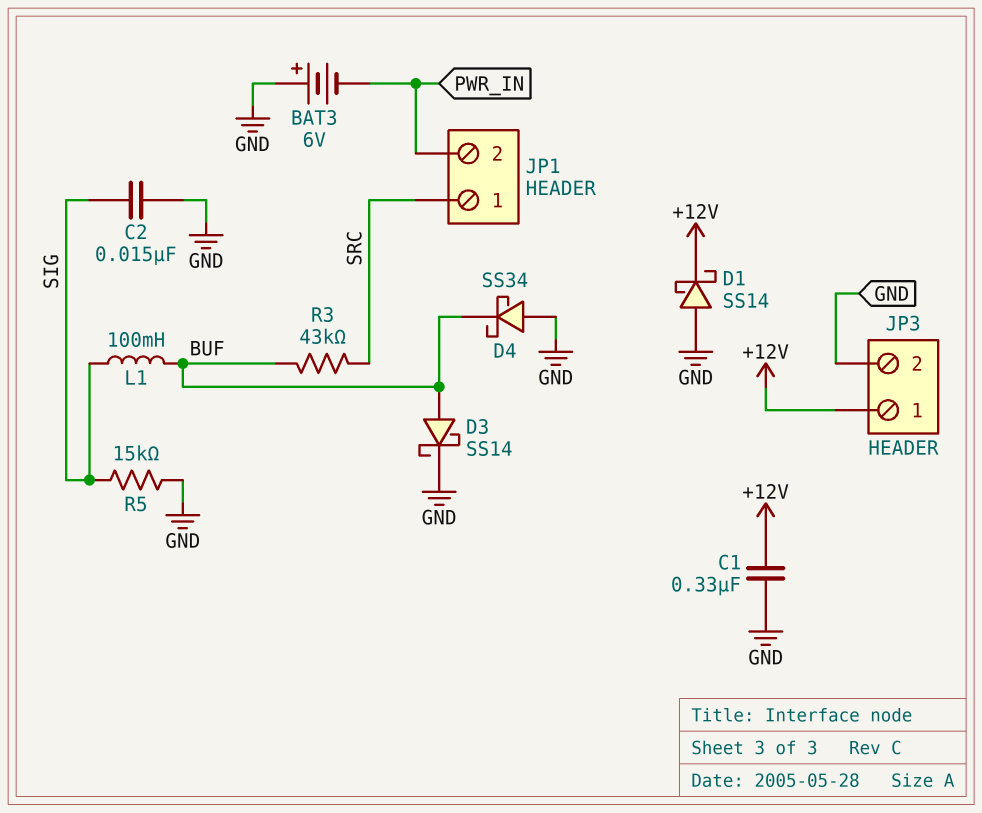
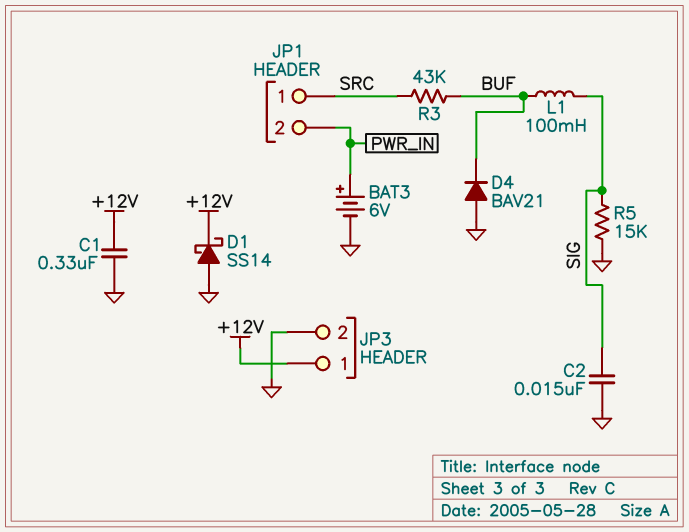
BAT3: 6V (plus GND, minus PWR_IN) -> 6V (plus PWR_IN, minus GND)
D3: schottky SS14 (A BUF, K GND) -> none
D4: schottky SS34 (A GND, K BUF) -> diode BAV21 (A GND, K BUF)

